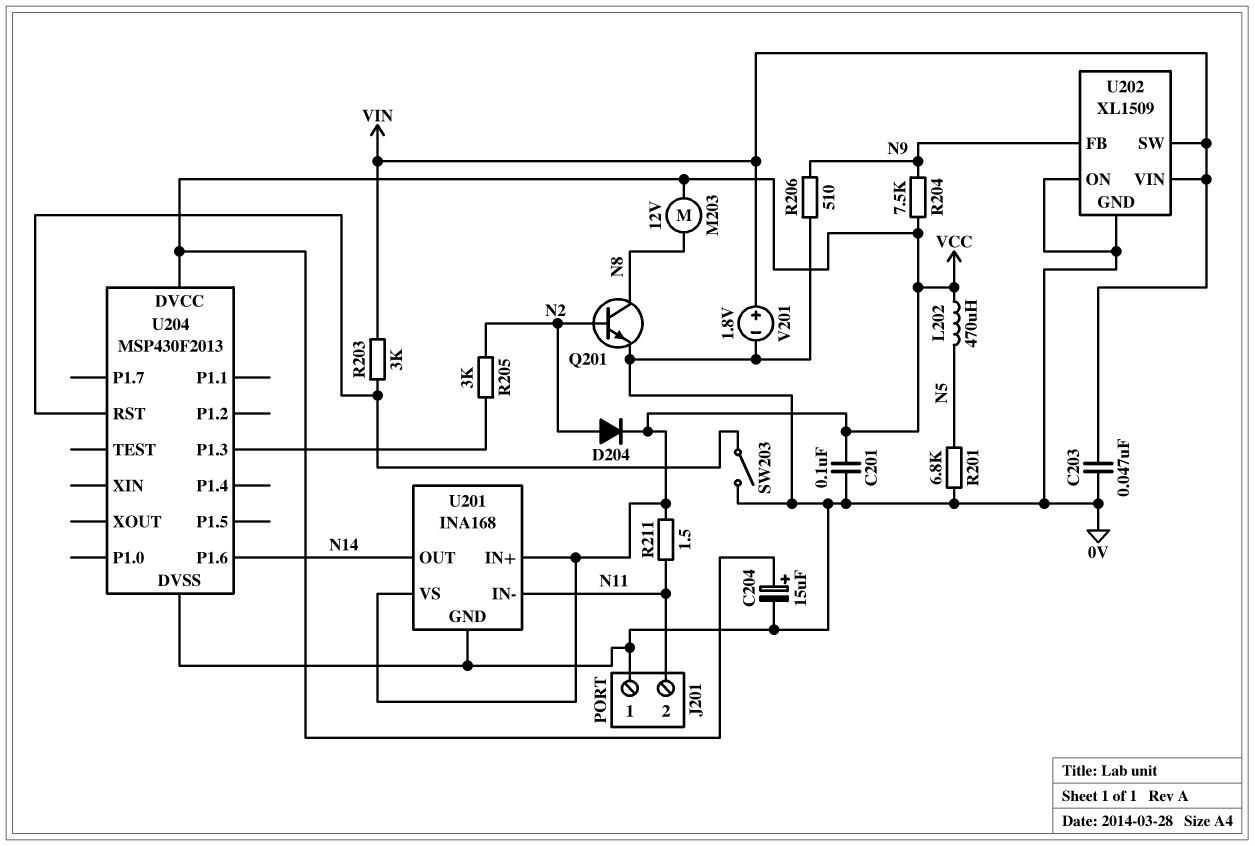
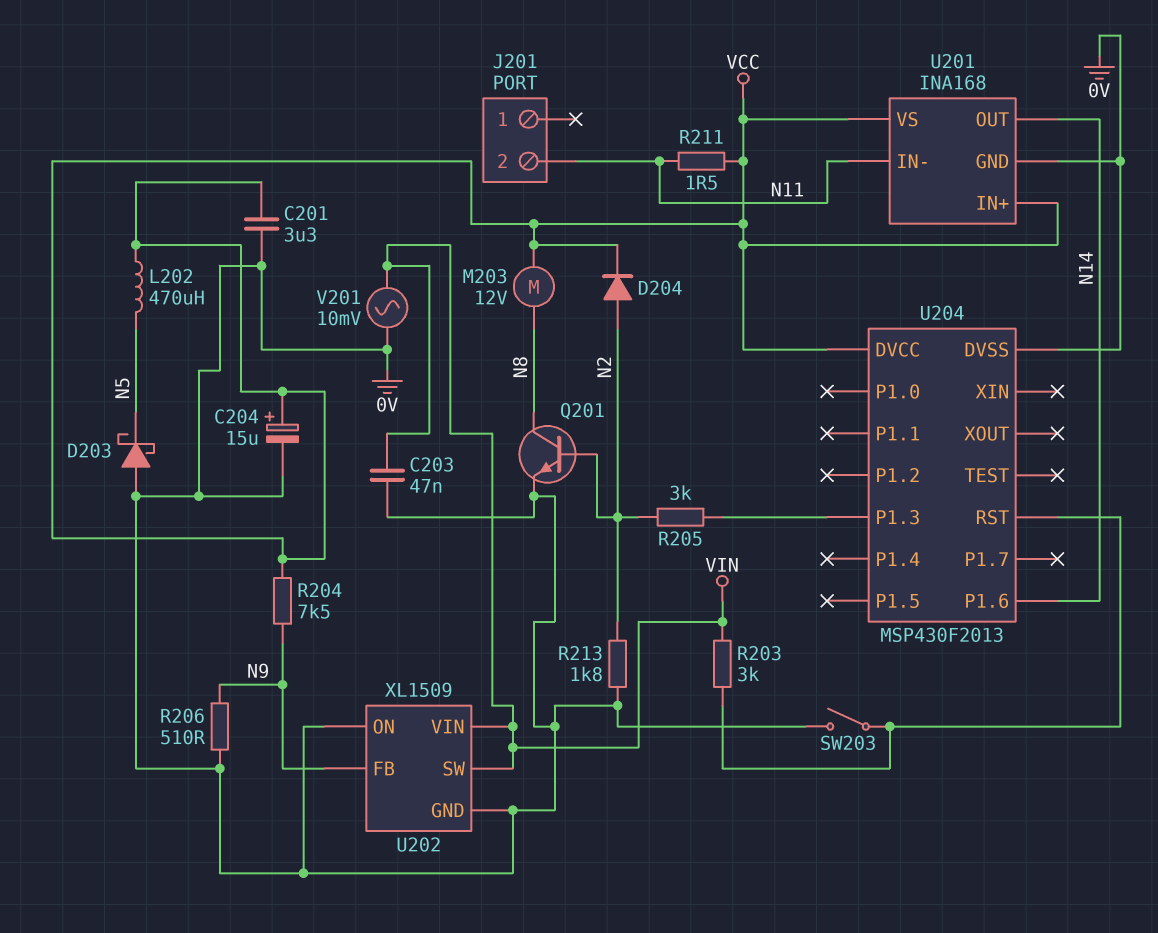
C201: 100nF (0V, VCC) -> 3.3uF (0V, VCC)
D203: none -> schottky (A 0V, K N5)
J201 pin 1: 0V -> none
R201: 6.8k (0V, N5) -> none
R213: none -> 1.8k (0V, N2)
V201: 1.8V (plus VIN, minus 0V) -> AC 10mV (0V, VIN)

